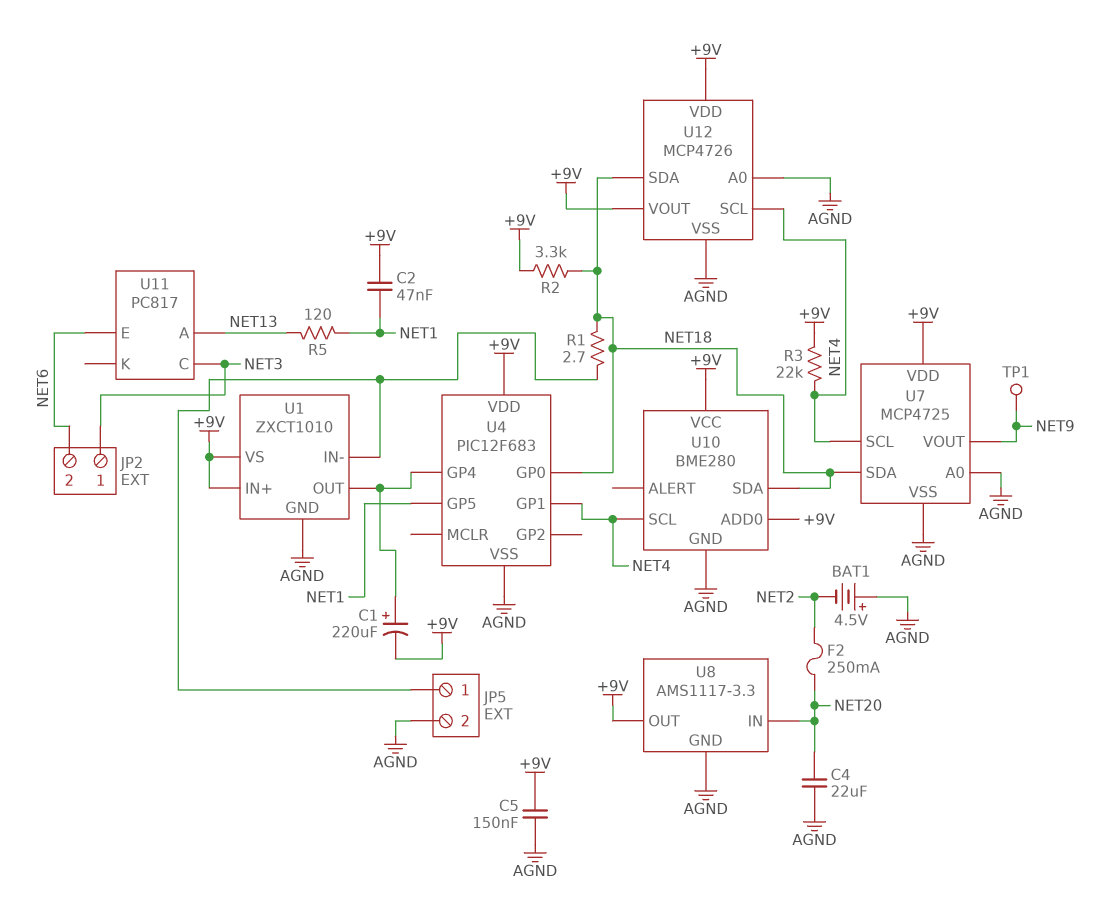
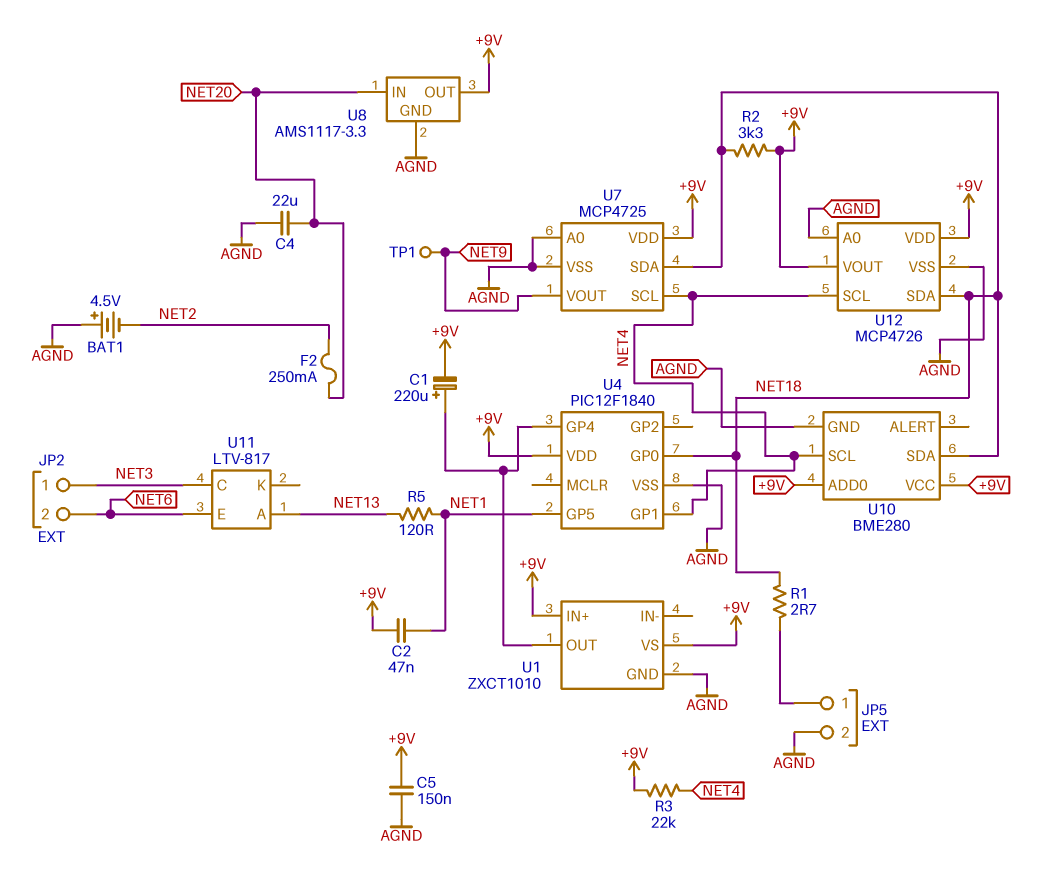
U1 pin IN-: JP5/1 -> none
U4: PIC12F683 -> PIC12F1840
U11: PC817 -> LTV-817

